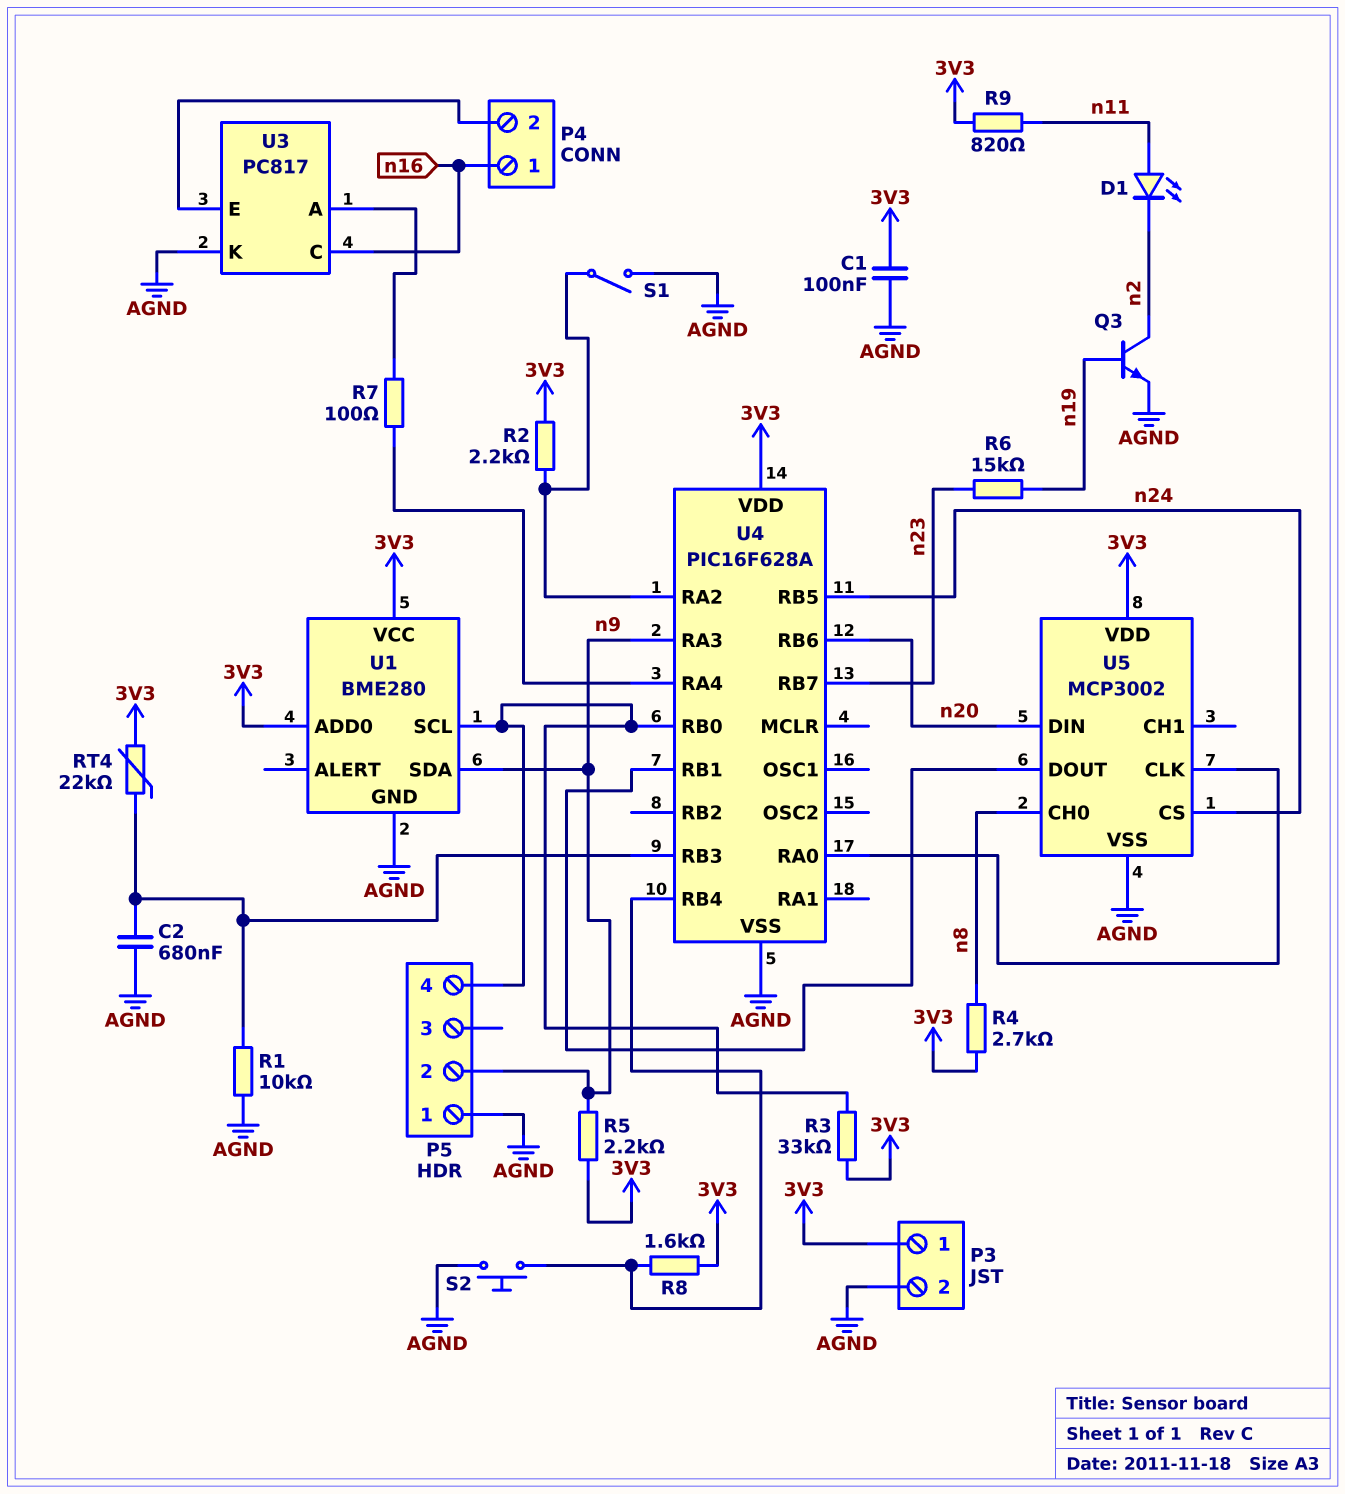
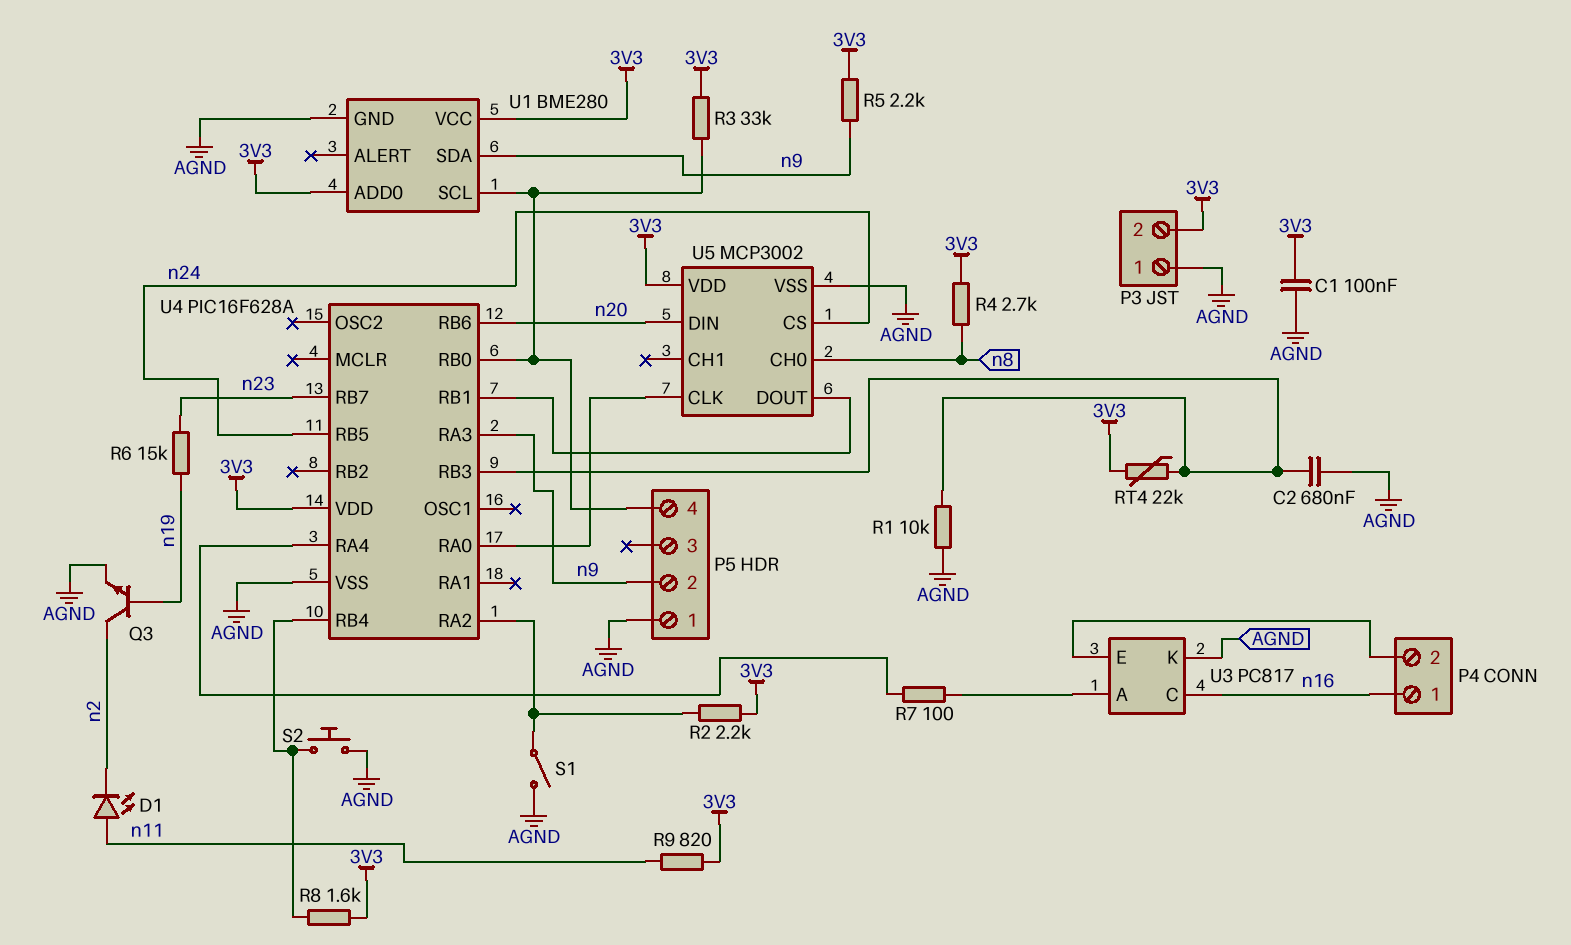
P3 pin 1: 3V3 -> AGND
P3 pin 2: AGND -> 3V3

